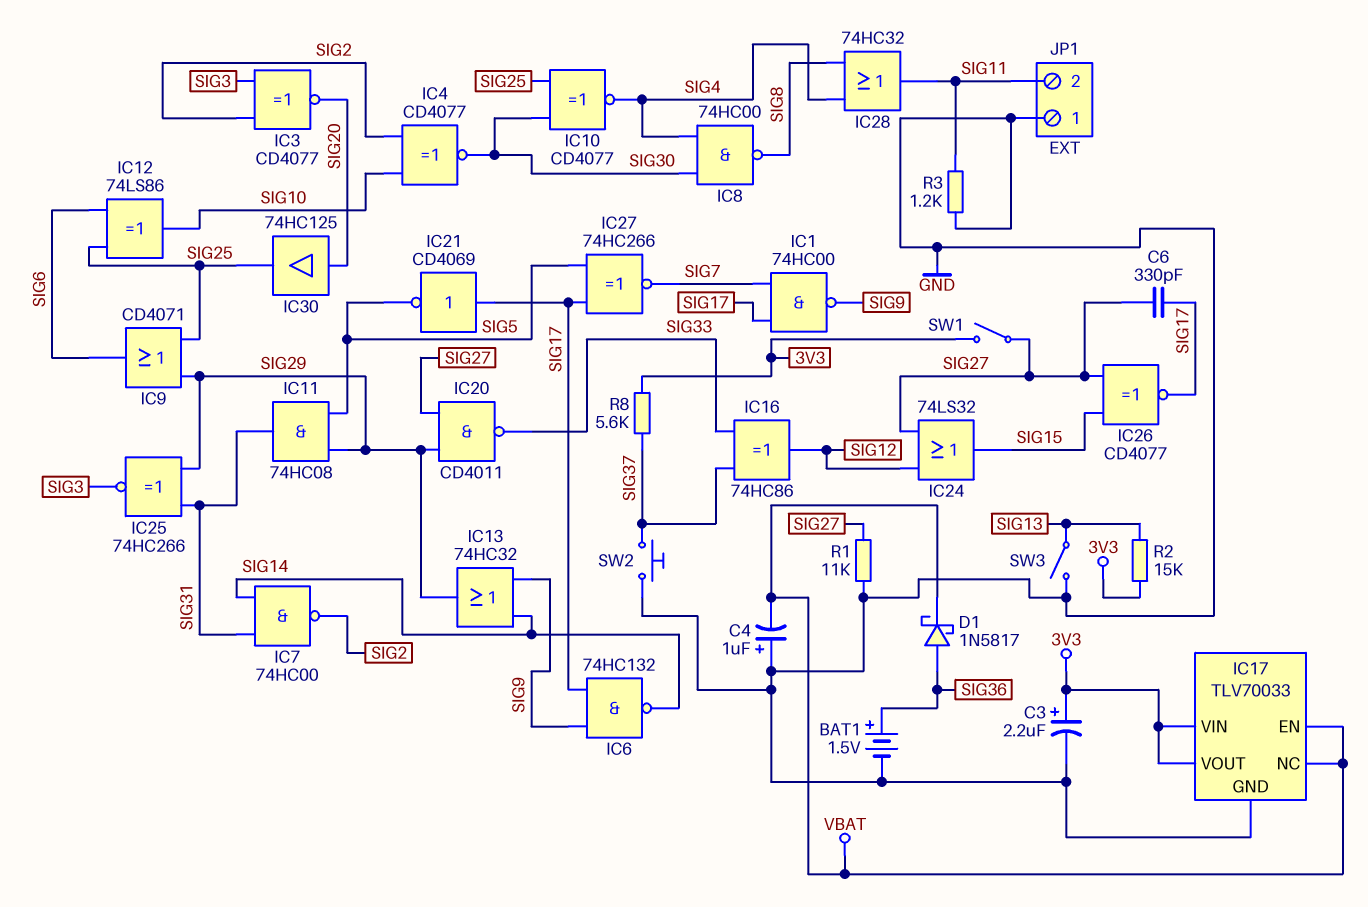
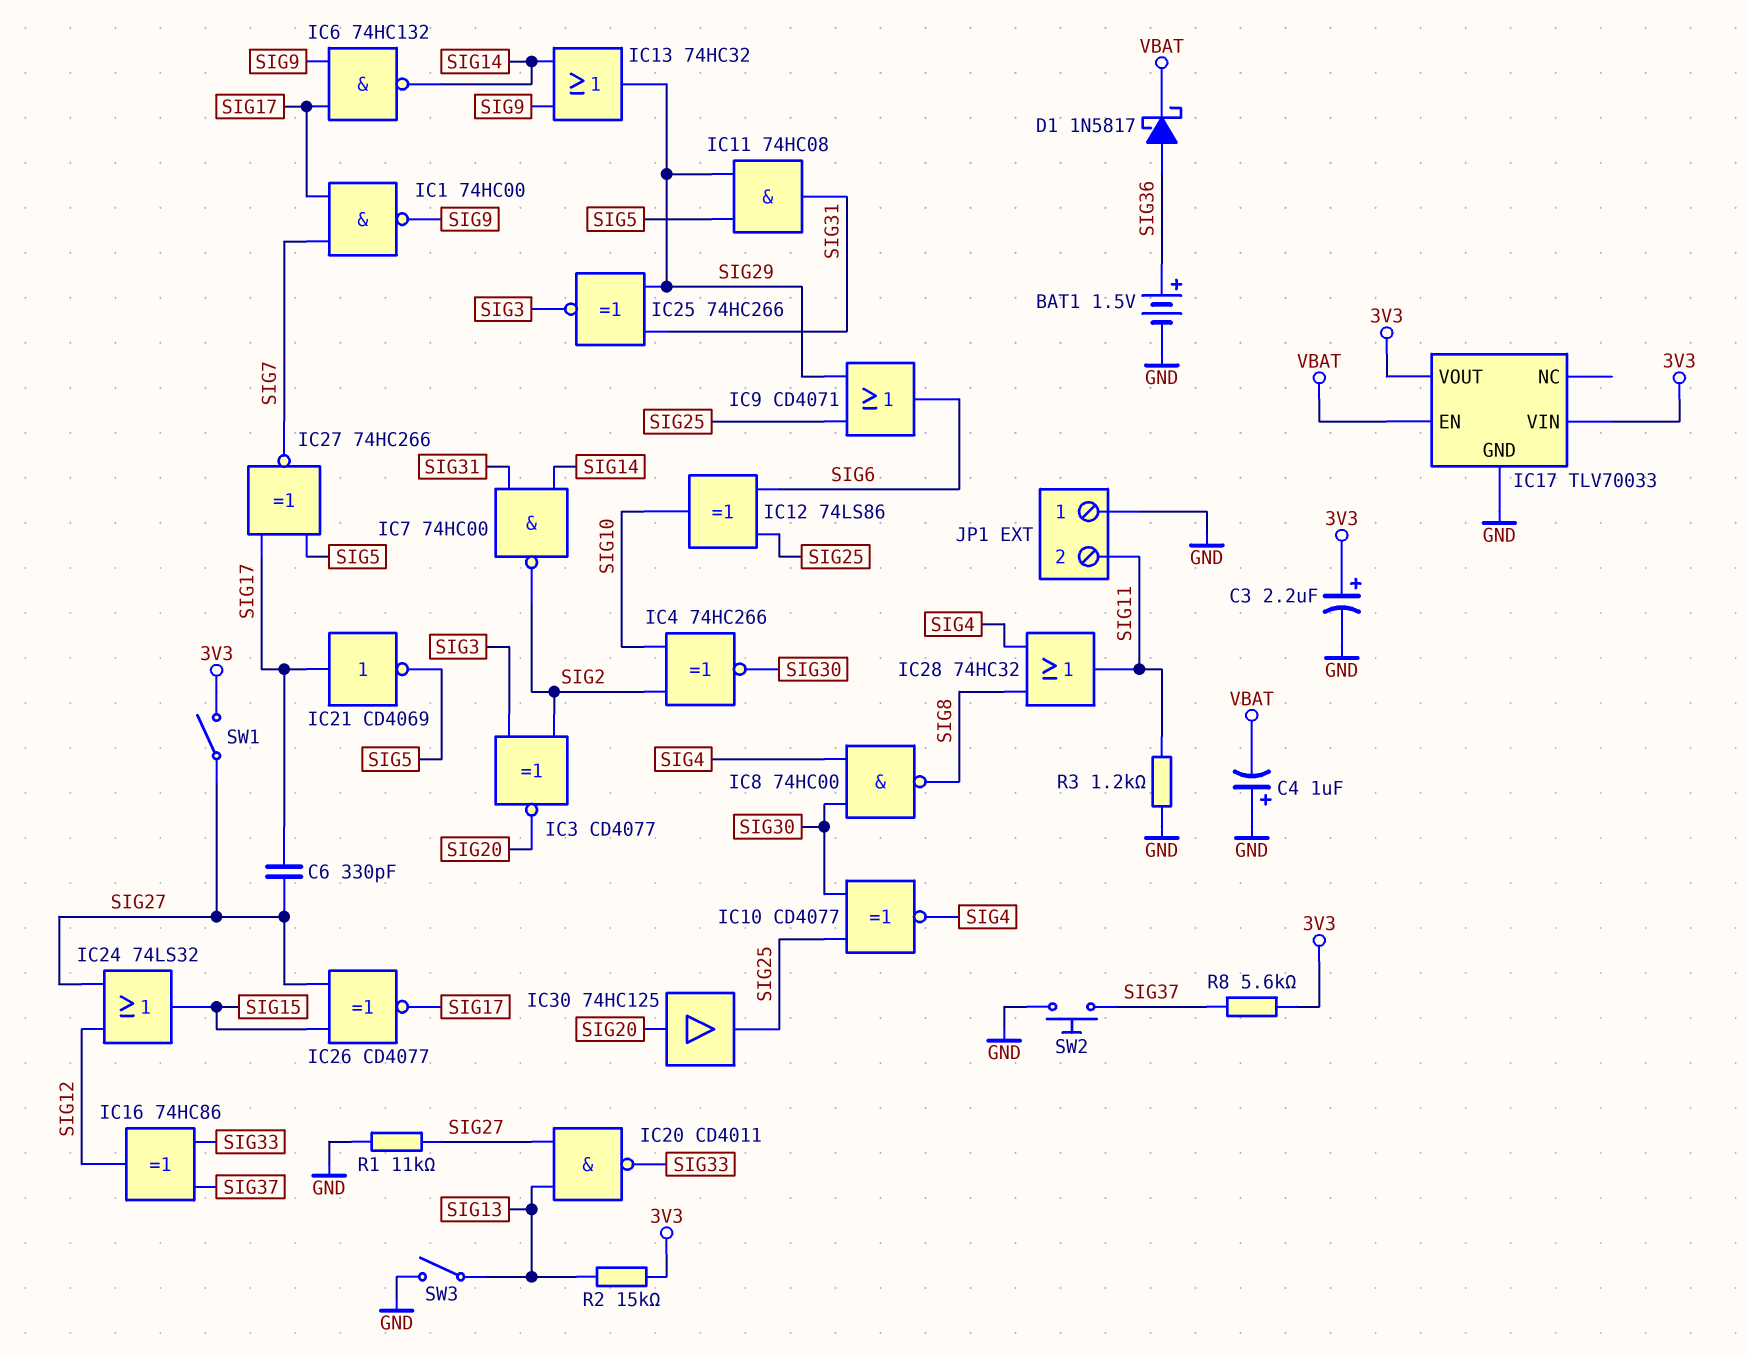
IC4: XNOR CD4077 (in SIG2, in SIG10, out SIG30) -> XNOR 74HC266 (in SIG2, in SIG10, out SIG30)
IC17 pin NC: VBAT -> none
IC20: NAND CD4011 (in SIG27, in SIG29, out SIG33) -> NAND CD4011 (in SIG13, in SIG27, out SIG33)

